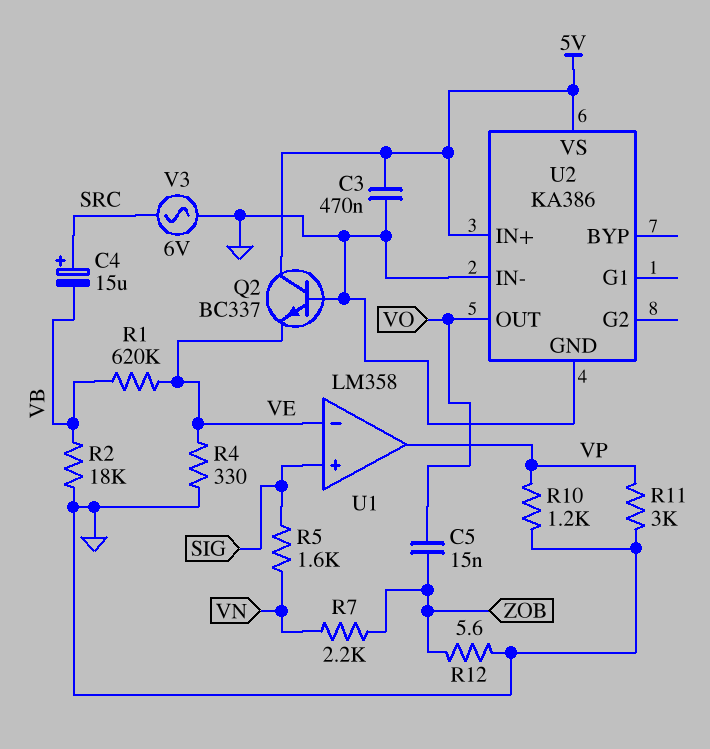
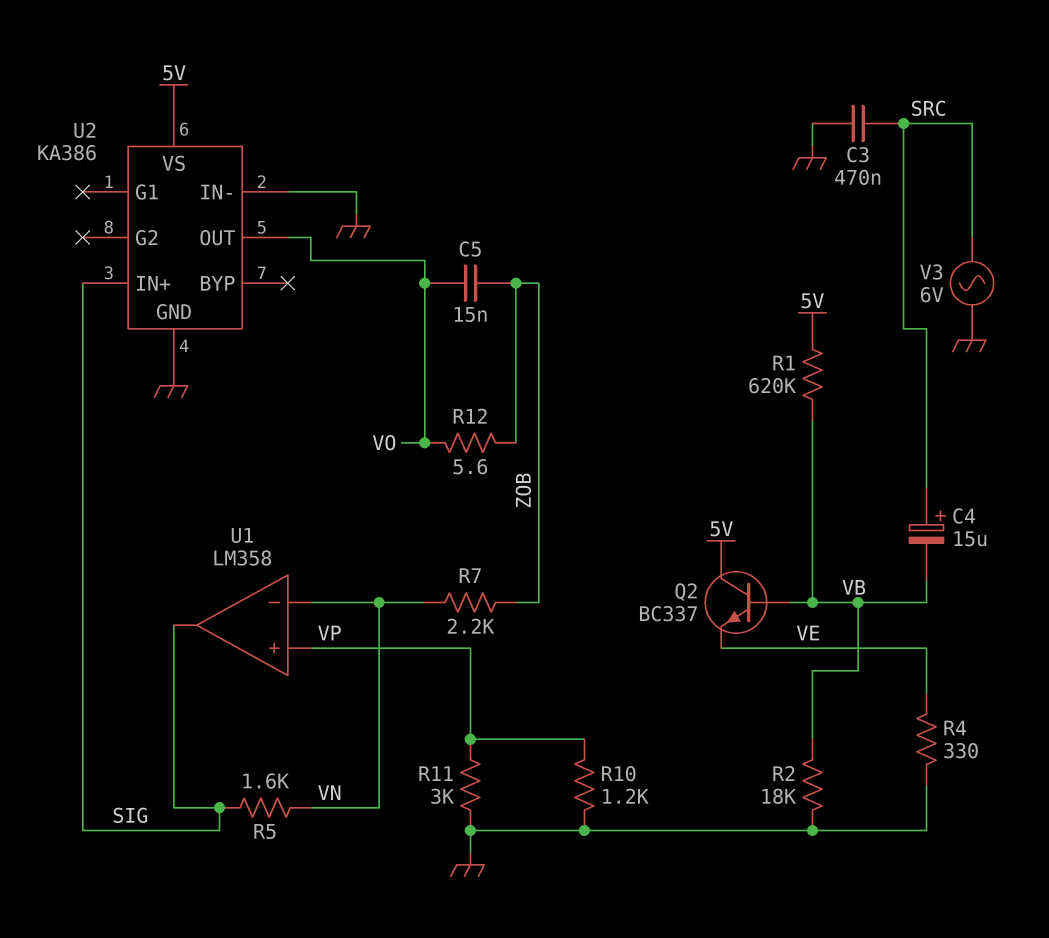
C3: 470nF (5V, GND) -> 470nF (GND, SRC)
Q2: NPN BC337 (B GND, C 5V, E VE) -> NPN BC337 (B VB, C 5V, E VE)
R1: 620k (VB, VE) -> 620k (5V, VB)
R12: 5.6 (GND, ZOB) -> 5.6 (VO, ZOB)
U1 pin in+: SIG -> VP
U1 pin in-: VE -> VN
U1 pin out: VP -> SIG
U2 pin IN+: 5V -> SIG

